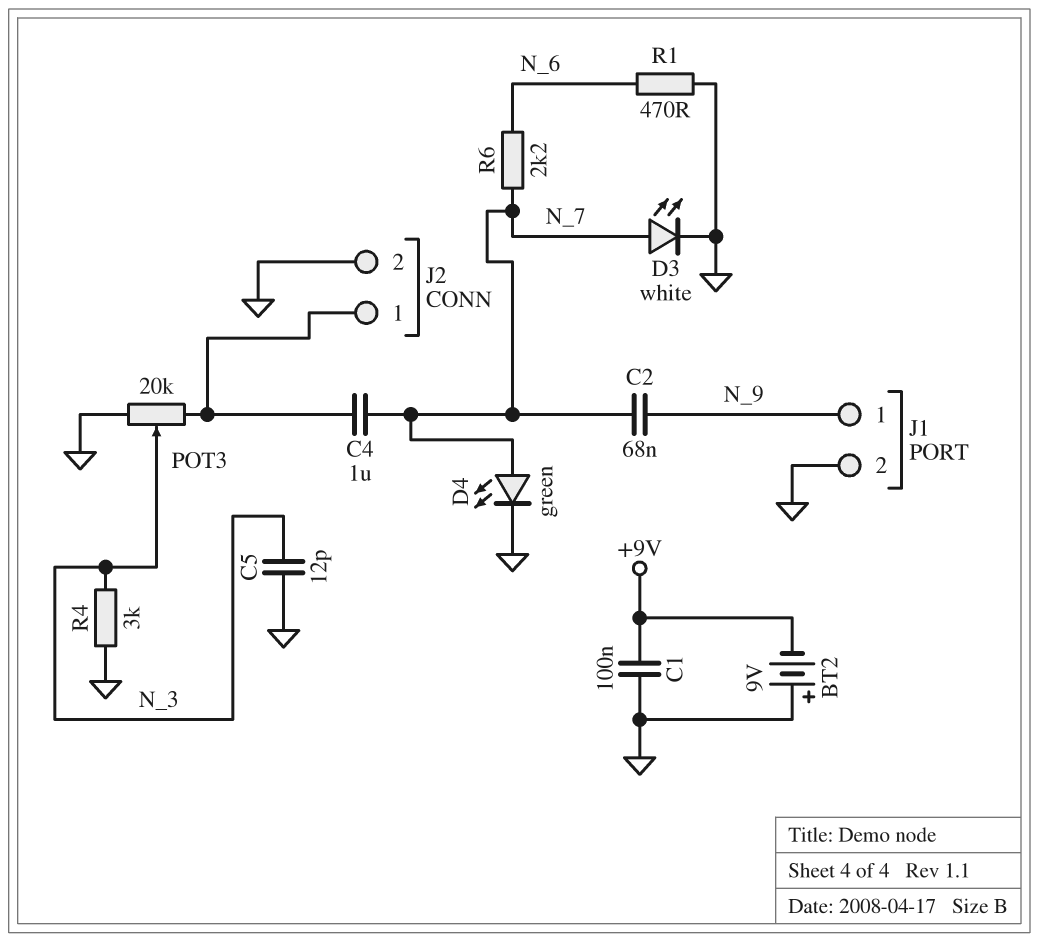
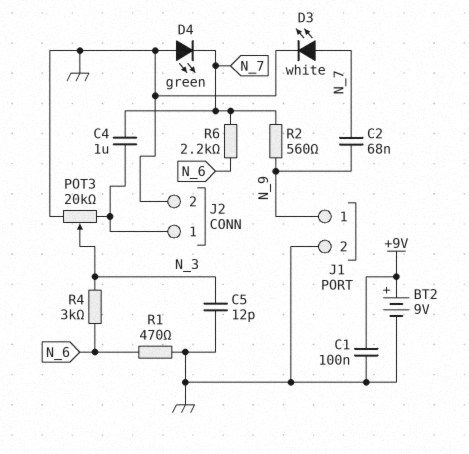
BT2: 9V (plus GND, minus +9V) -> 9V (plus +9V, minus GND)
D4: LED green (A N_7, K GND) -> LED green (A GND, K N_7)
R2: none -> 560 (N_7, N_9)
R4: 3k (GND, N_3) -> 3k (N_3, N_6)

